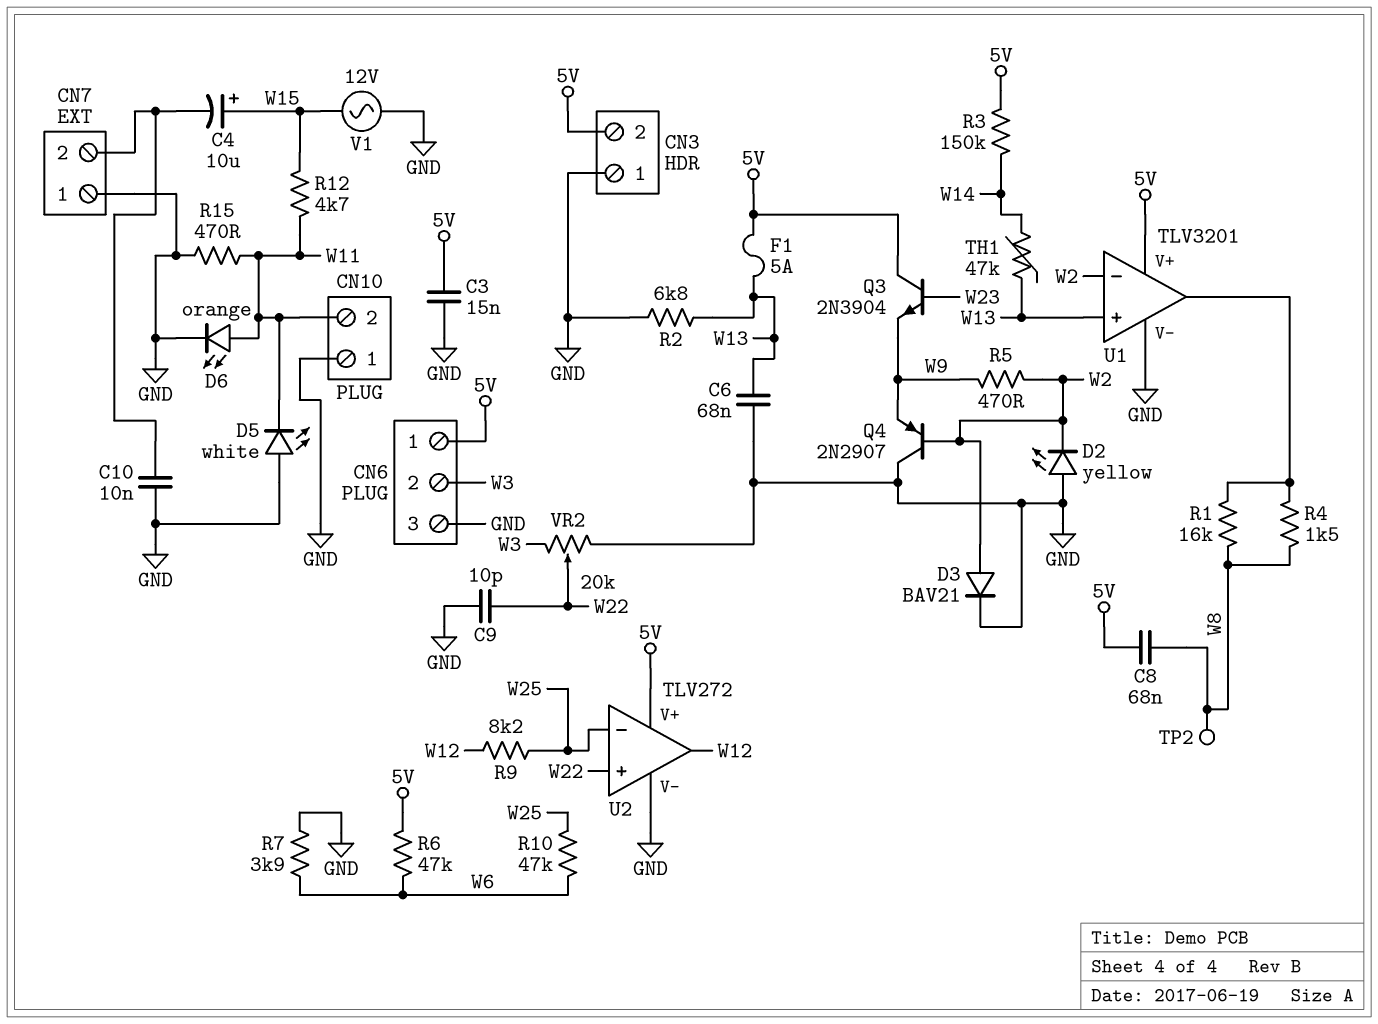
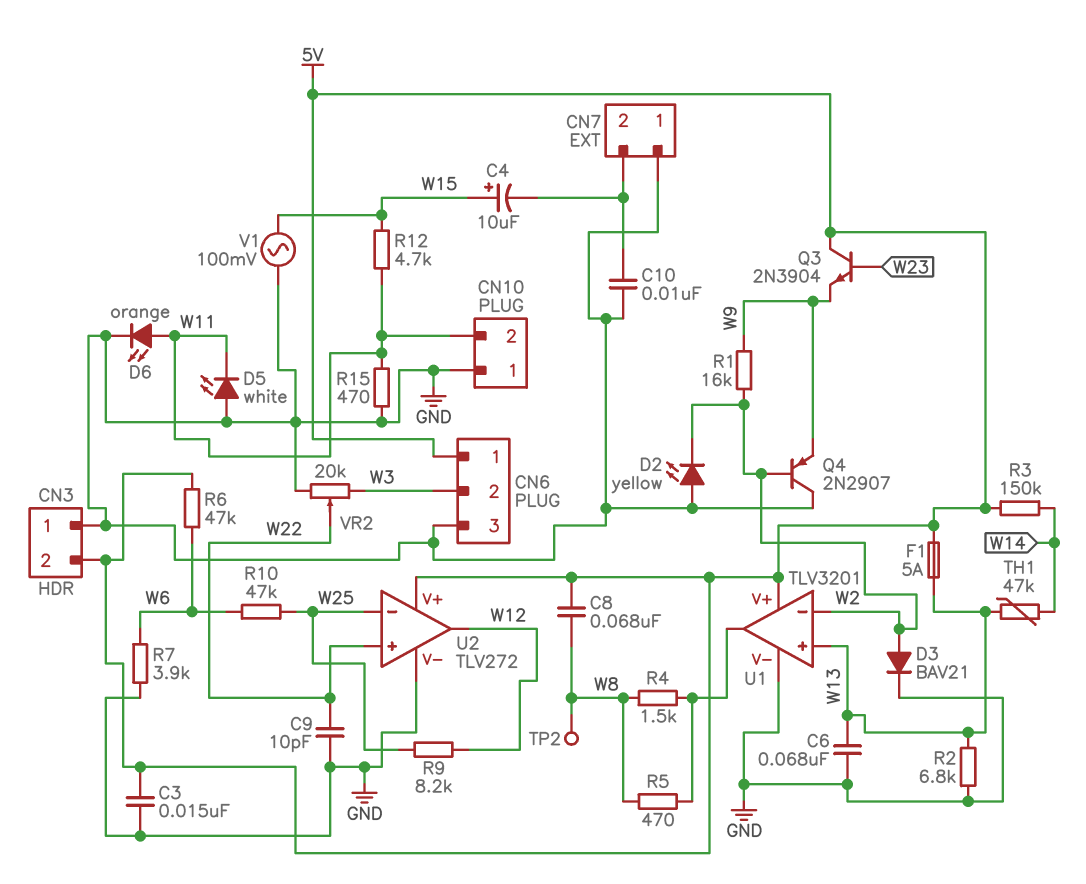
R1: 16k (U1/out, W8) -> 16k (W2, W9)
R5: 470 (W2, W9) -> 470 (U1/out, W8)
V1: AC 12V (GND, W15) -> AC 100mV (GND, W15)

